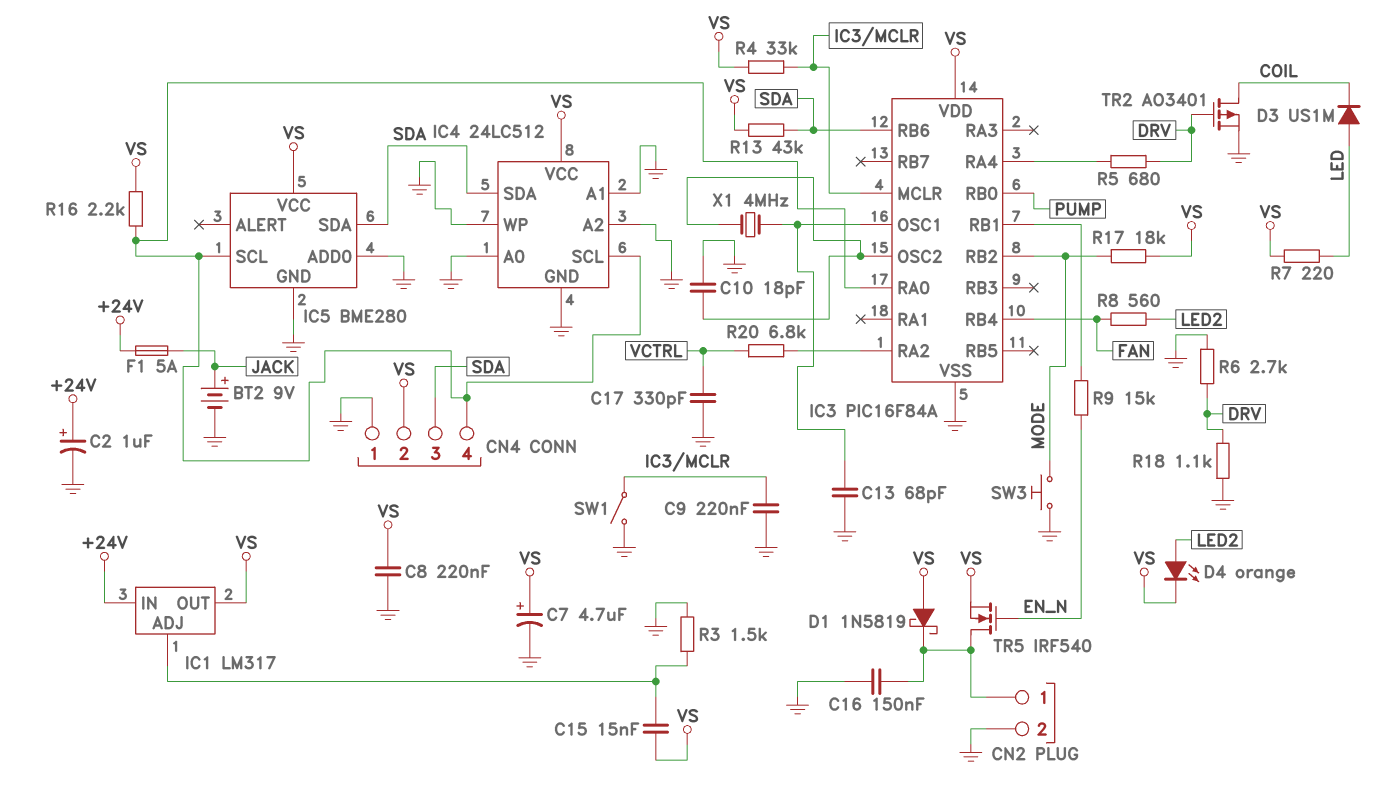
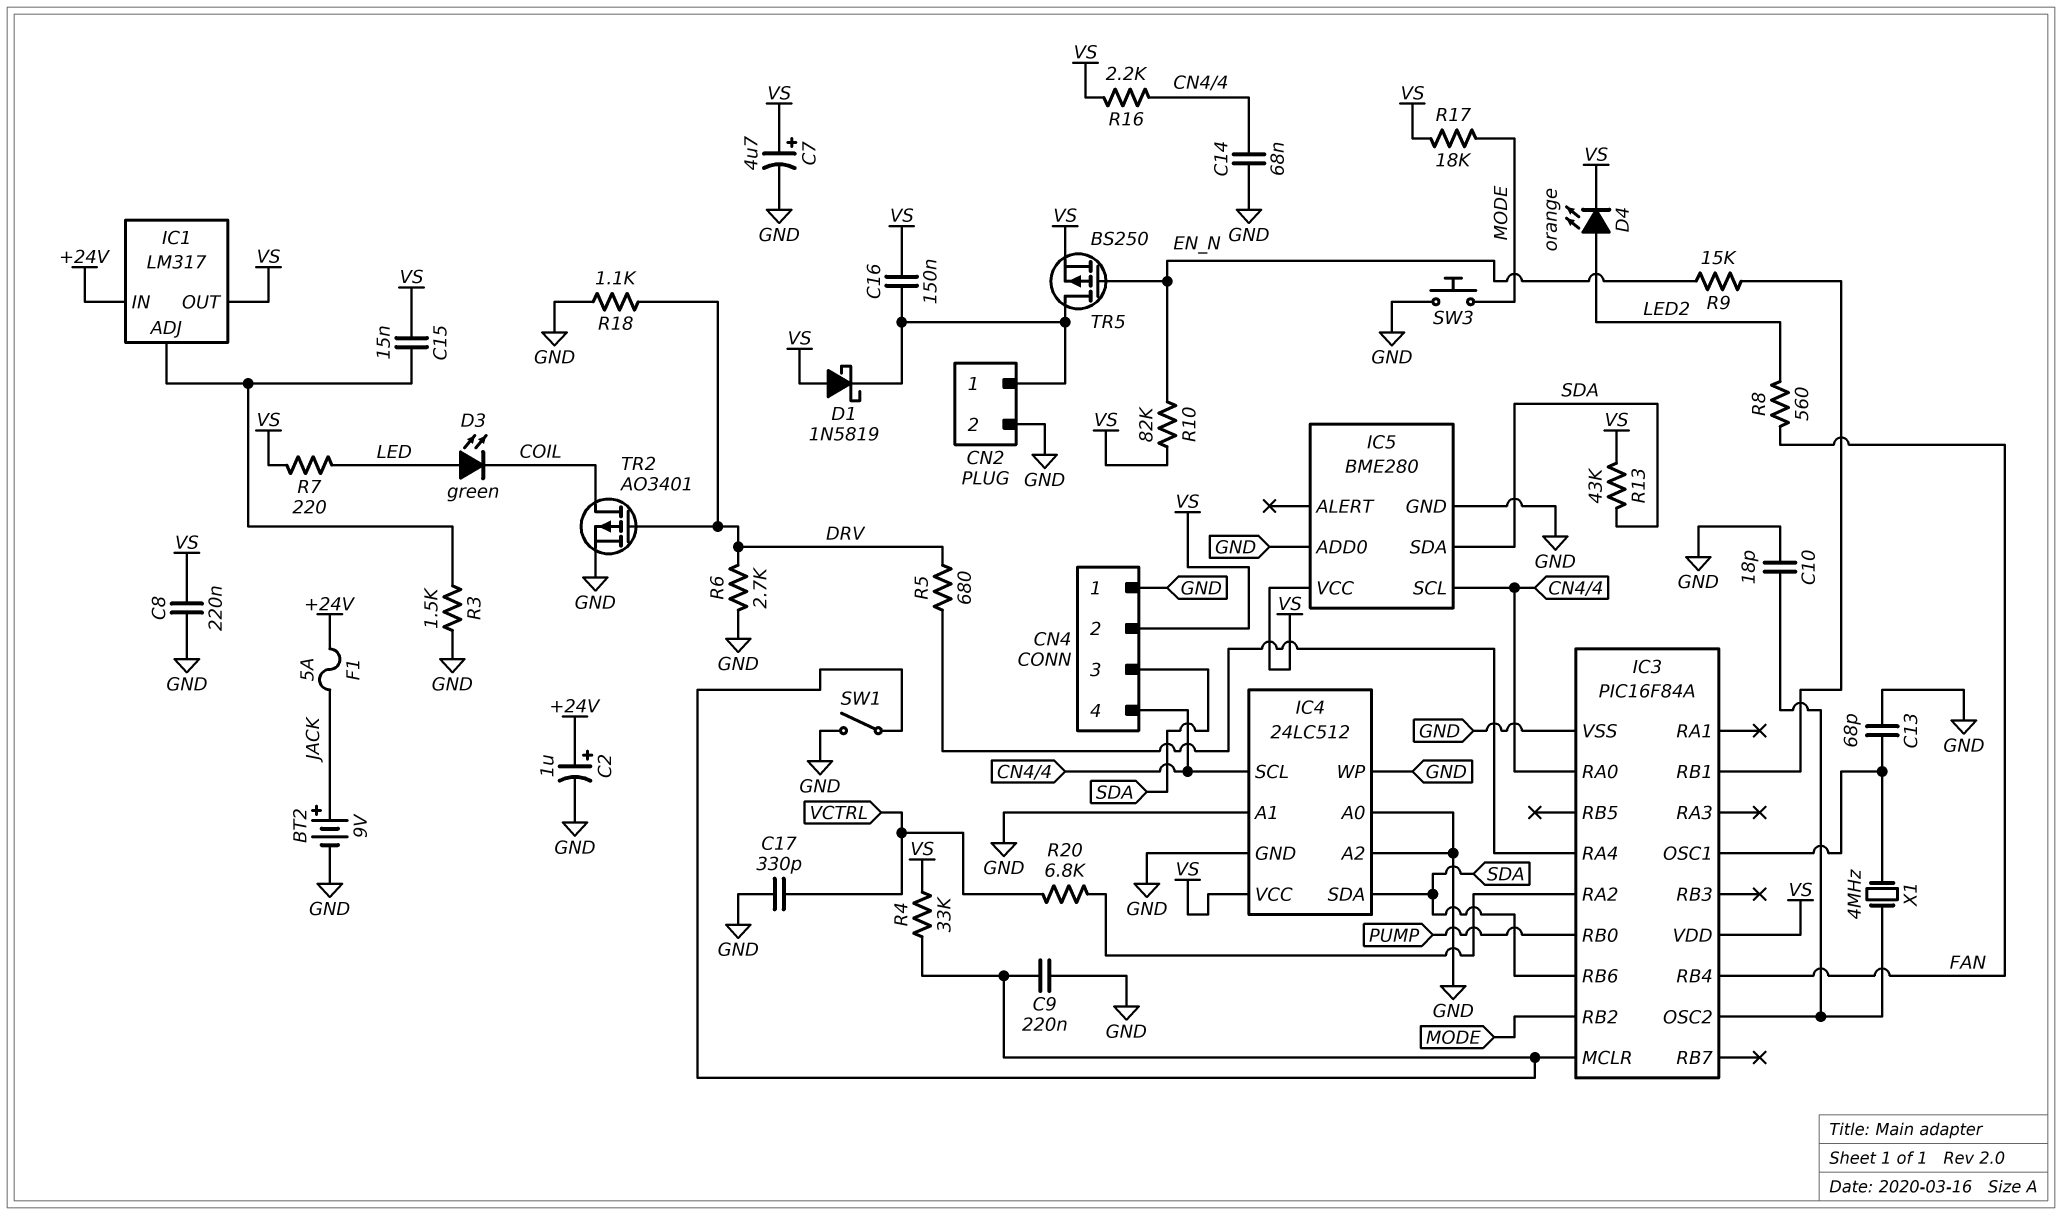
C14: none -> 68nF (CN4/4, GND)
C16: 150nF (CN2/1, GND) -> 150nF (CN2/1, VS)
D3: diode US1M (A LED, K COIL) -> LED green (A LED, K COIL)
R10: none -> 82k (EN_N, VS)
TR5: NMOS IRF540 (G EN_N, D CN2/1, S VS) -> PMOS BS250 (G EN_N, D CN2/1, S VS)

